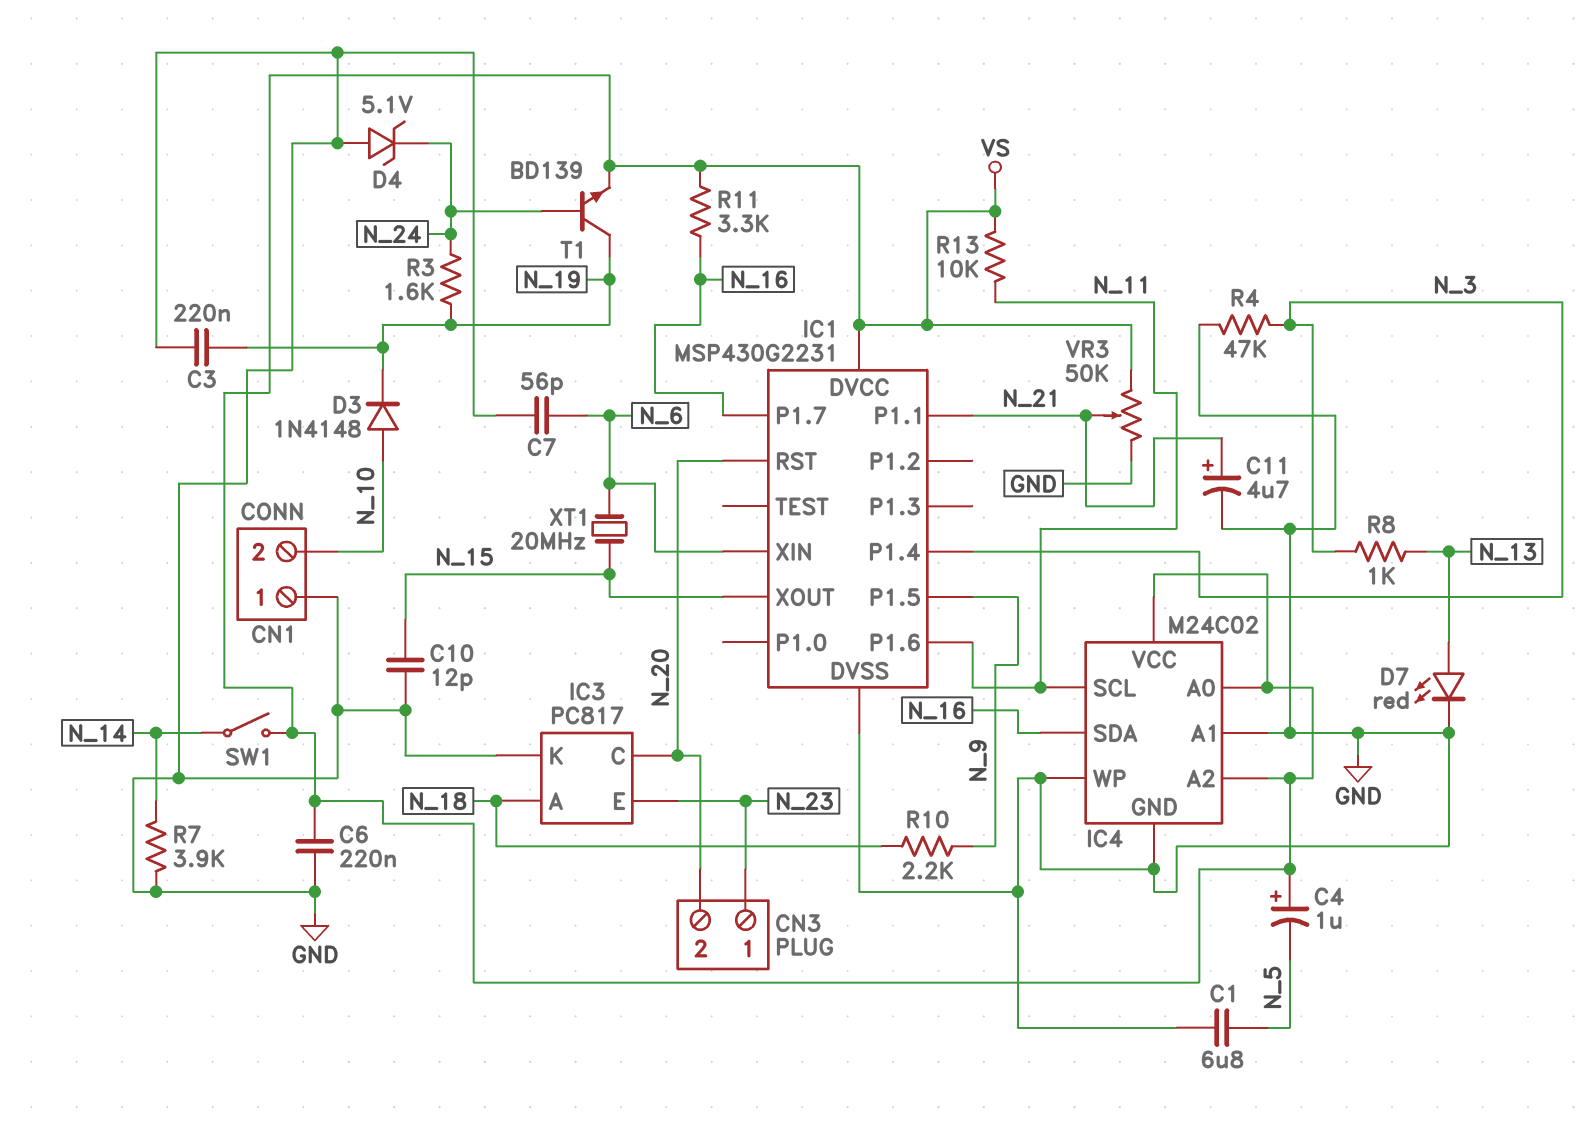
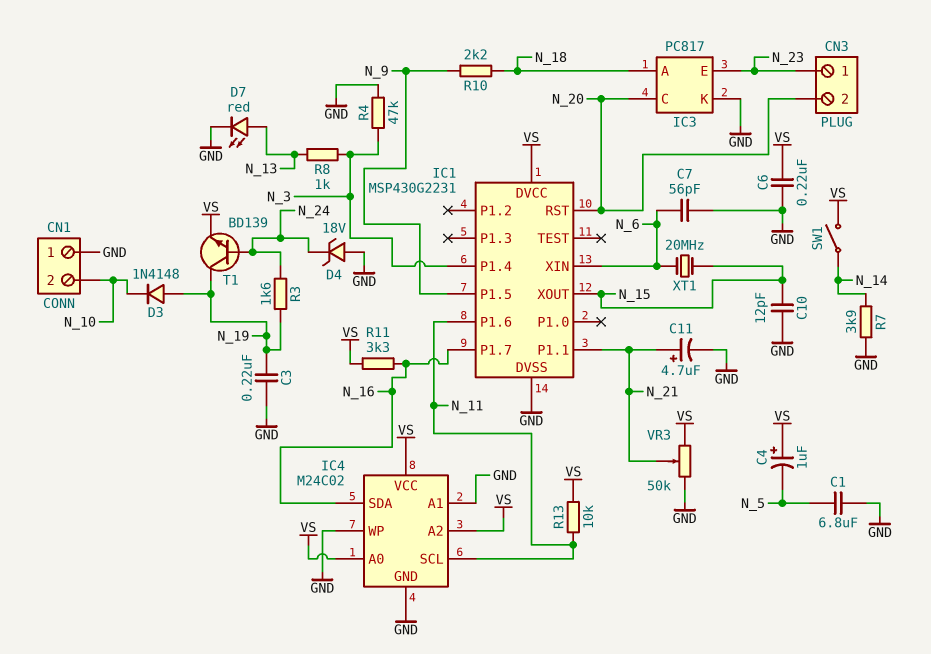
D3: diode 1N4148 (A N_10, K N_19) -> diode 1N4148 (A N_19, K N_10)
D4: zener 5.1V (A GND, K N_24) -> zener 18V (A GND, K N_24)

